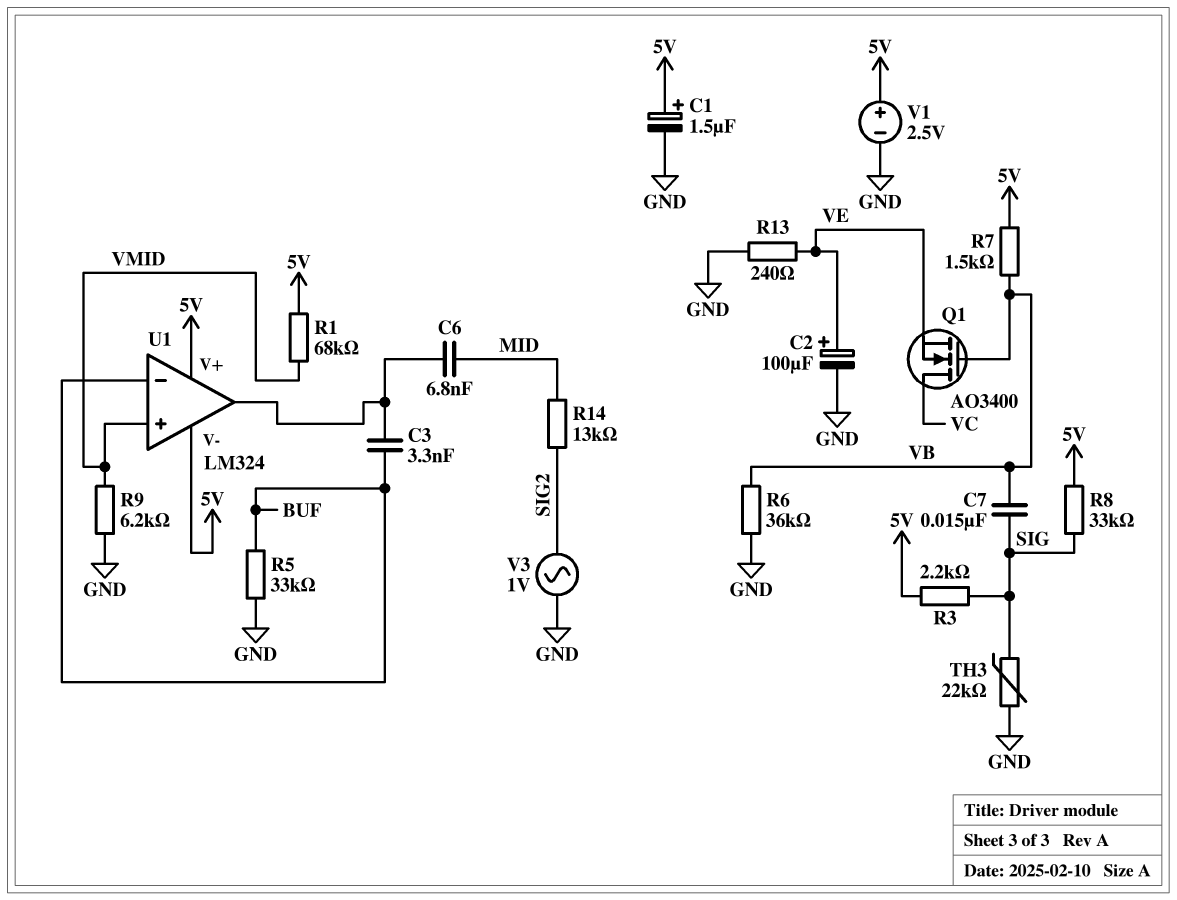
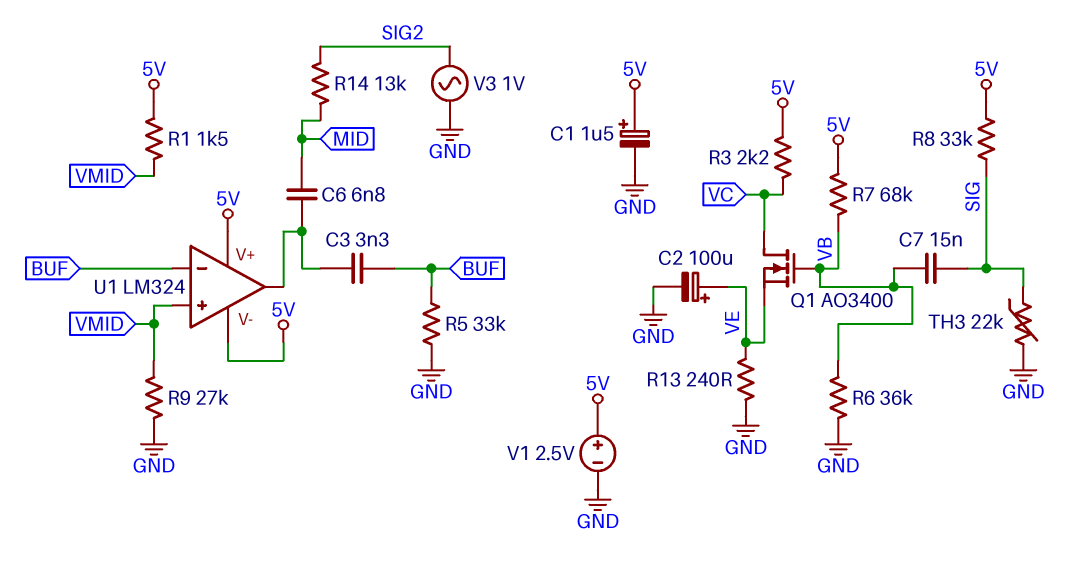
R1: 68k (5V, VMID) -> 1.5k (5V, VMID)
R3: 2.2k (5V, SIG) -> 2.2k (5V, VC)
R7: 1.5k (5V, VB) -> 68k (5V, VB)
R9: 6.2k (GND, VMID) -> 27k (GND, VMID)

